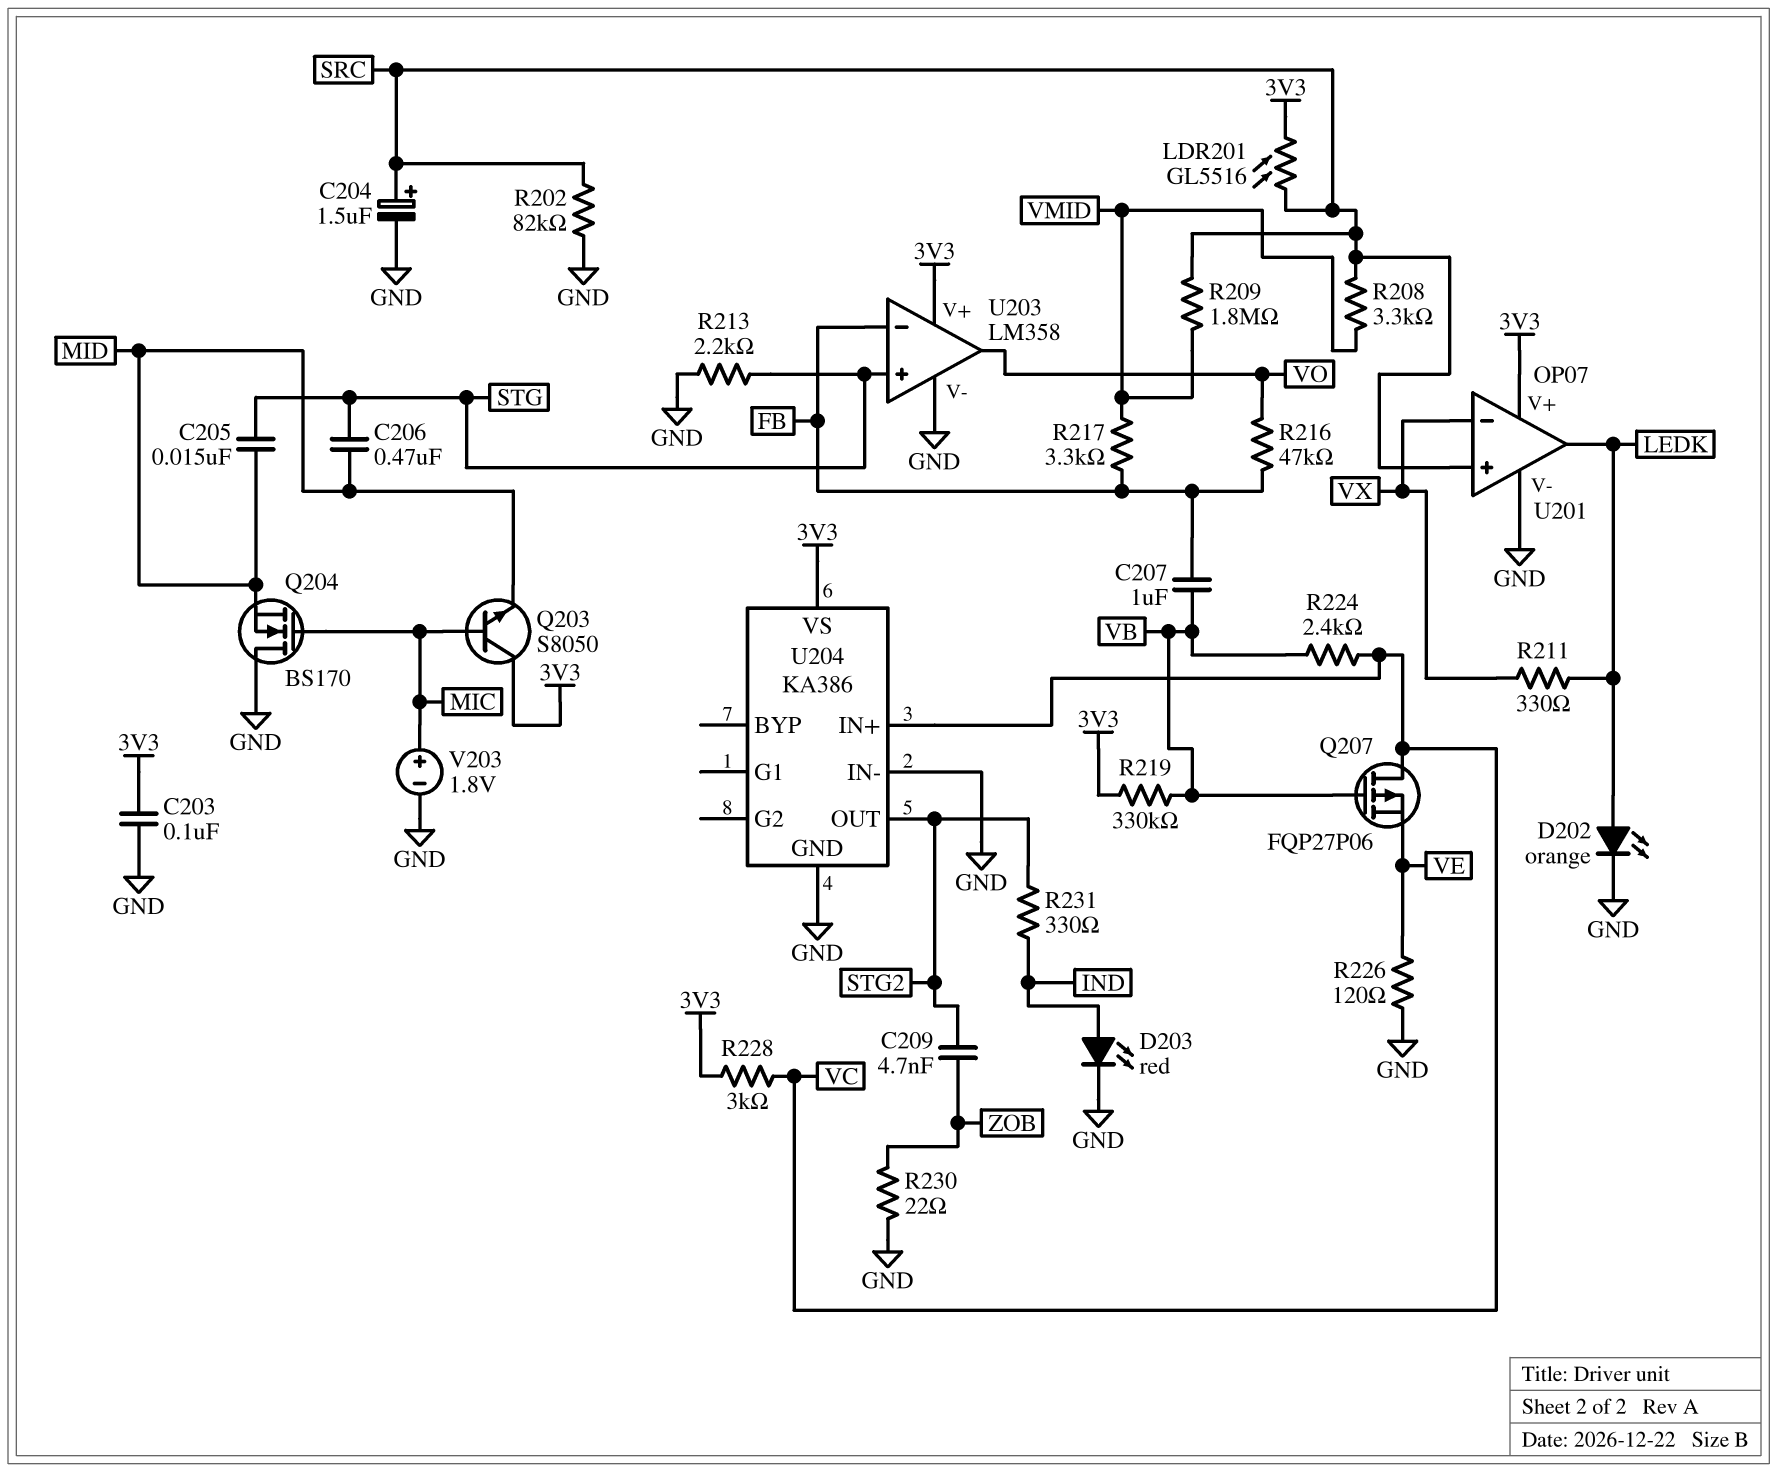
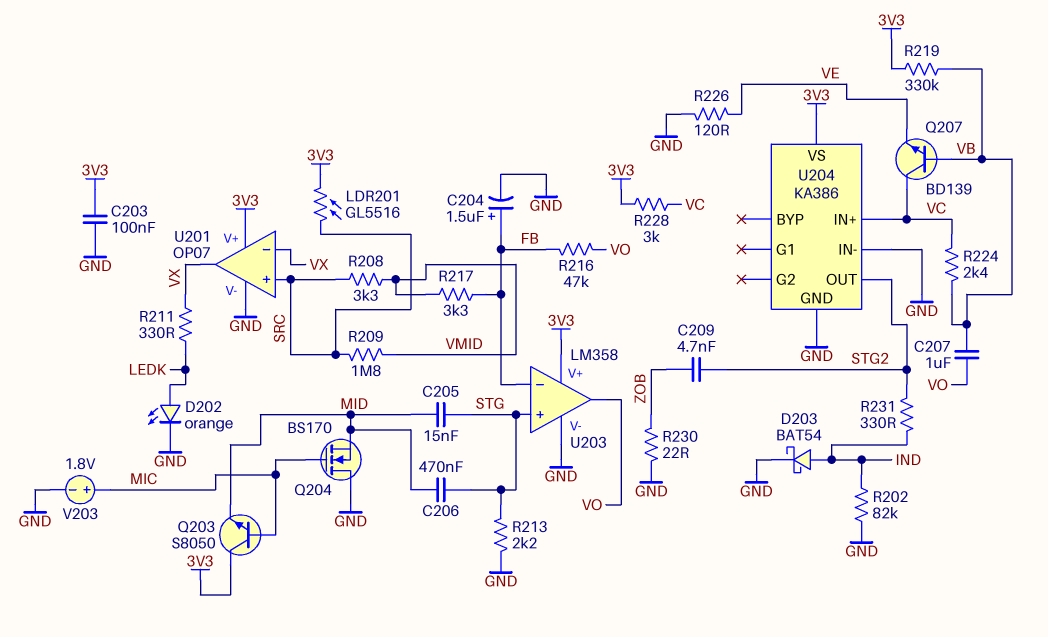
C204: 1.5uF (plus SRC, minus GND) -> 1.5uF (plus FB, minus GND)
C207: 1uF (FB, VB) -> 1uF (VB, VO)
D203: LED red (A IND, K GND) -> schottky BAT54 (A IND, K GND)
Q207: PMOS FQP27P06 (G VB, D VC, S VE) -> NPN BD139 (B VB, C VC, E VE)
R202: 82k (GND, SRC) -> 82k (GND, IND)
U201 pin out: LEDK -> VX

